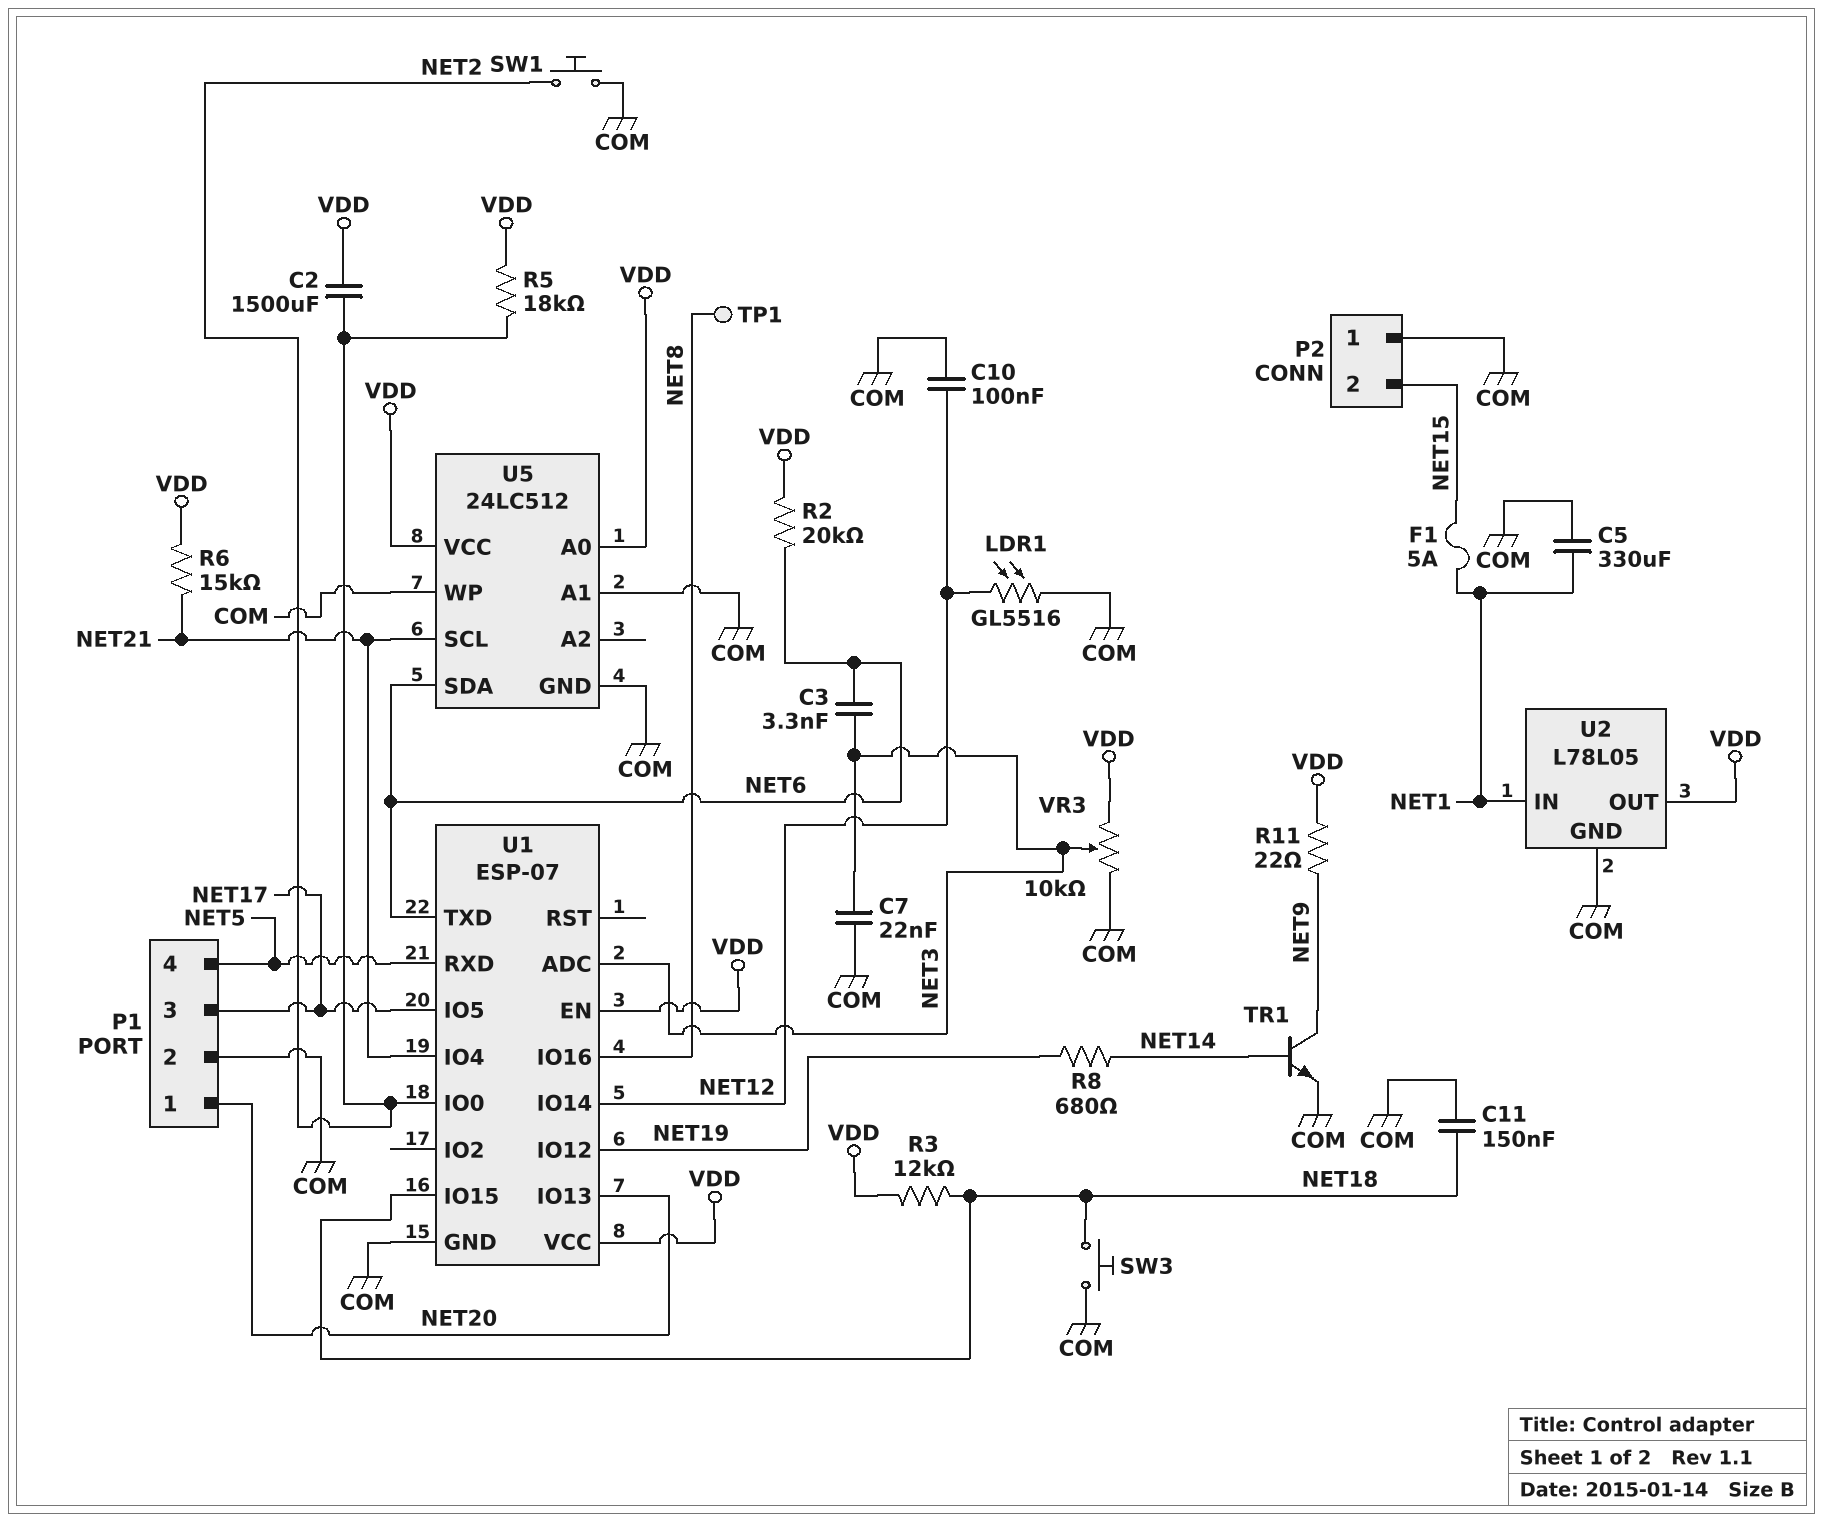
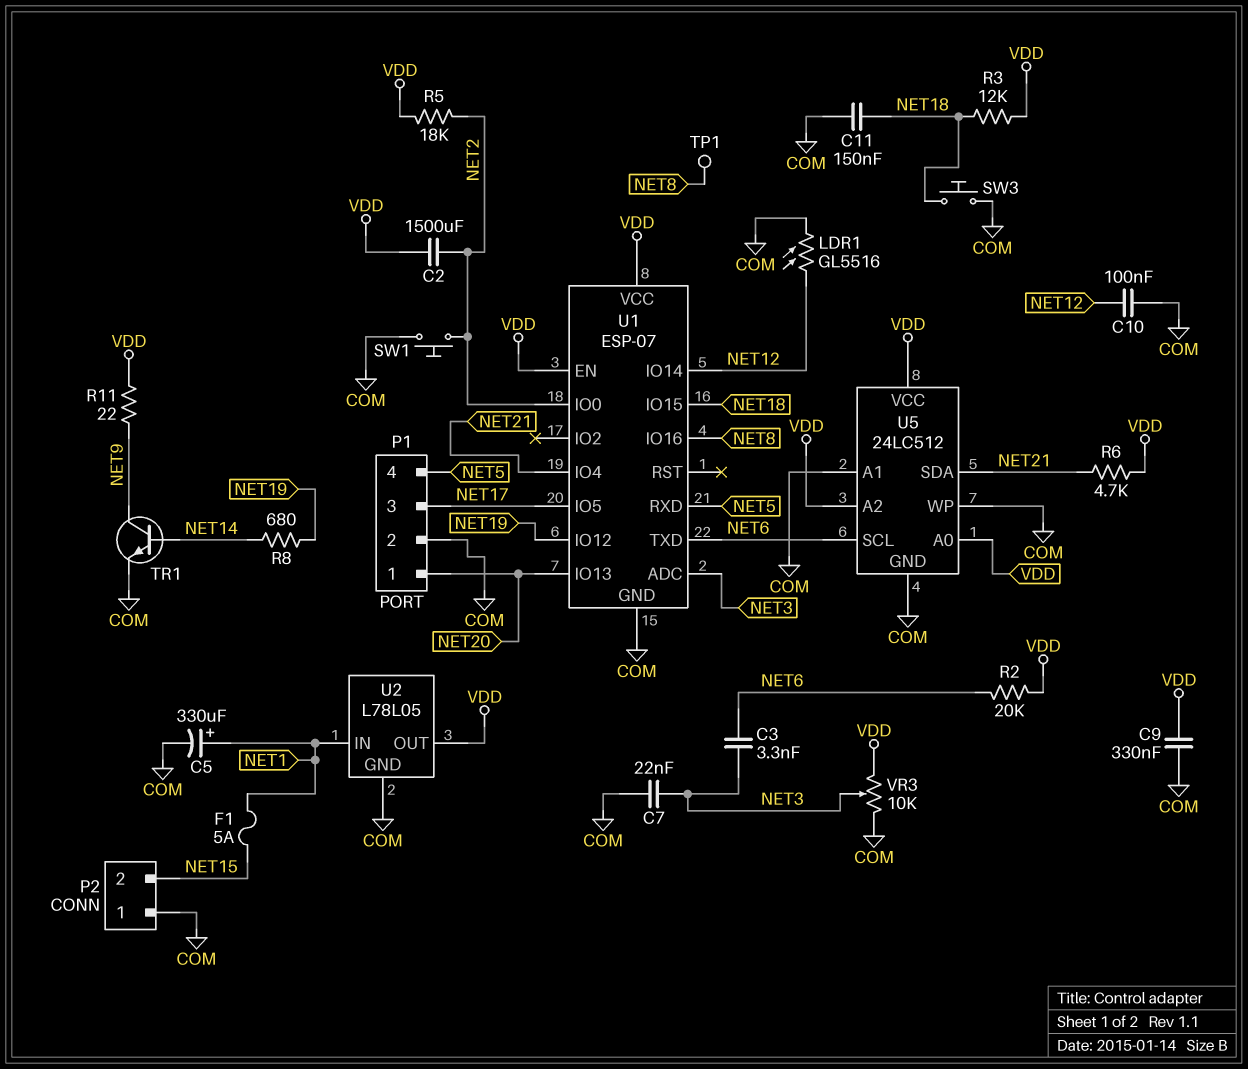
C5: 330uF (COM, NET1) -> 330uF (plus NET1, minus COM)
C9: none -> 330nF (COM, VDD)
R6: 15k (NET21, VDD) -> 4.7k (NET21, VDD)
U5 pin A2: none -> VDD
U5 pin SCL: NET21 -> NET6
U5 pin SDA: NET6 -> NET21

